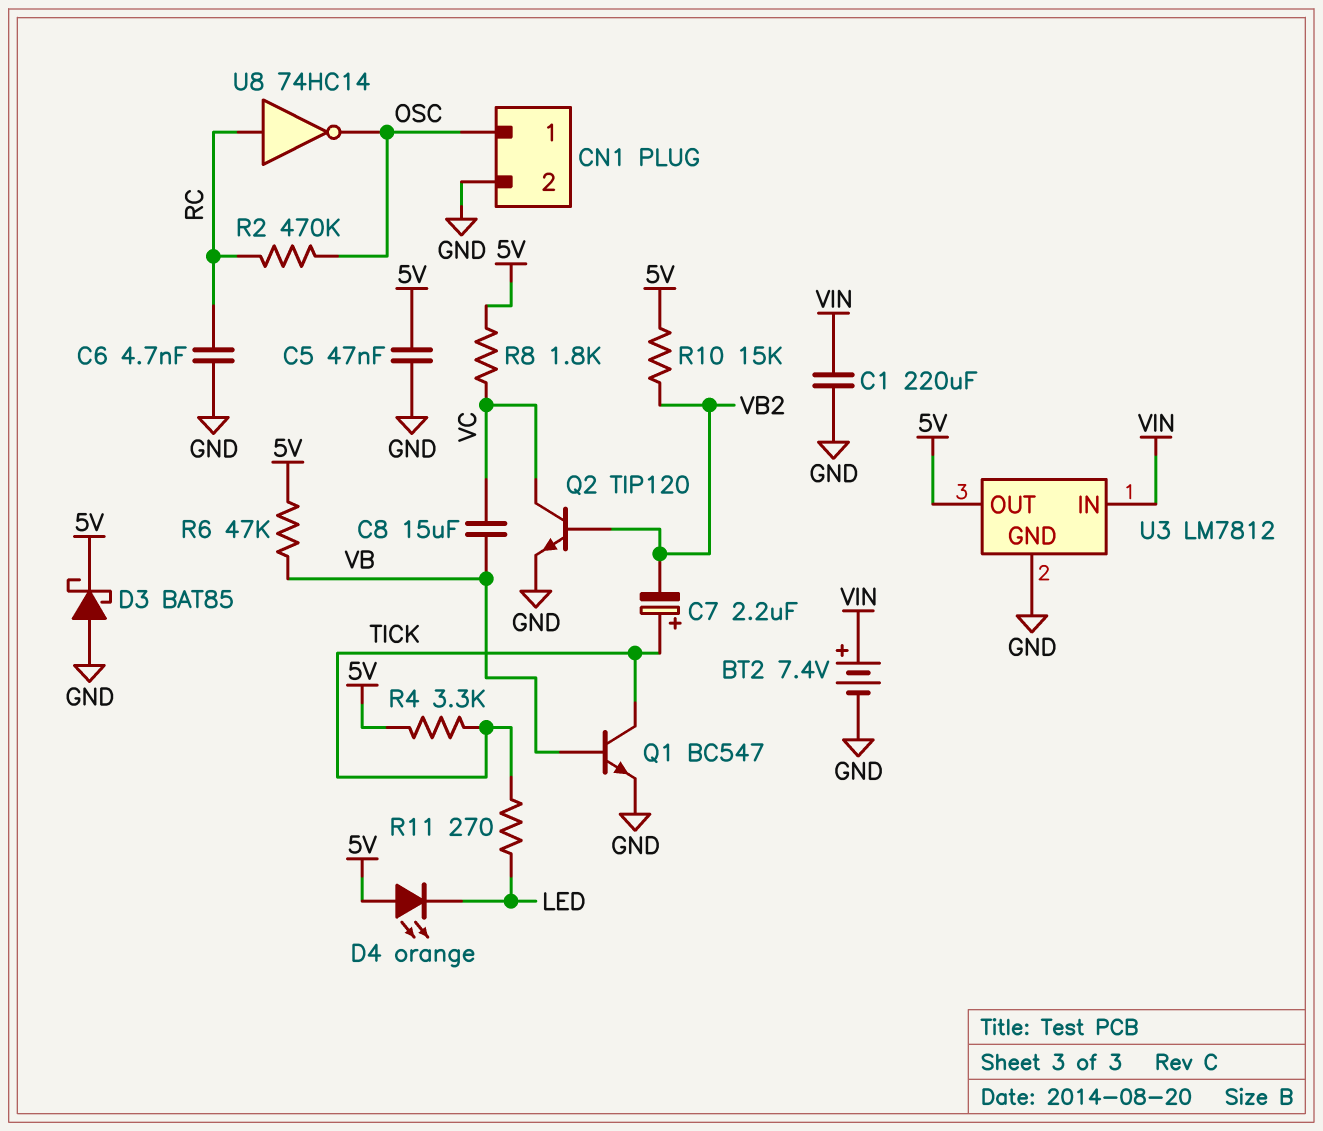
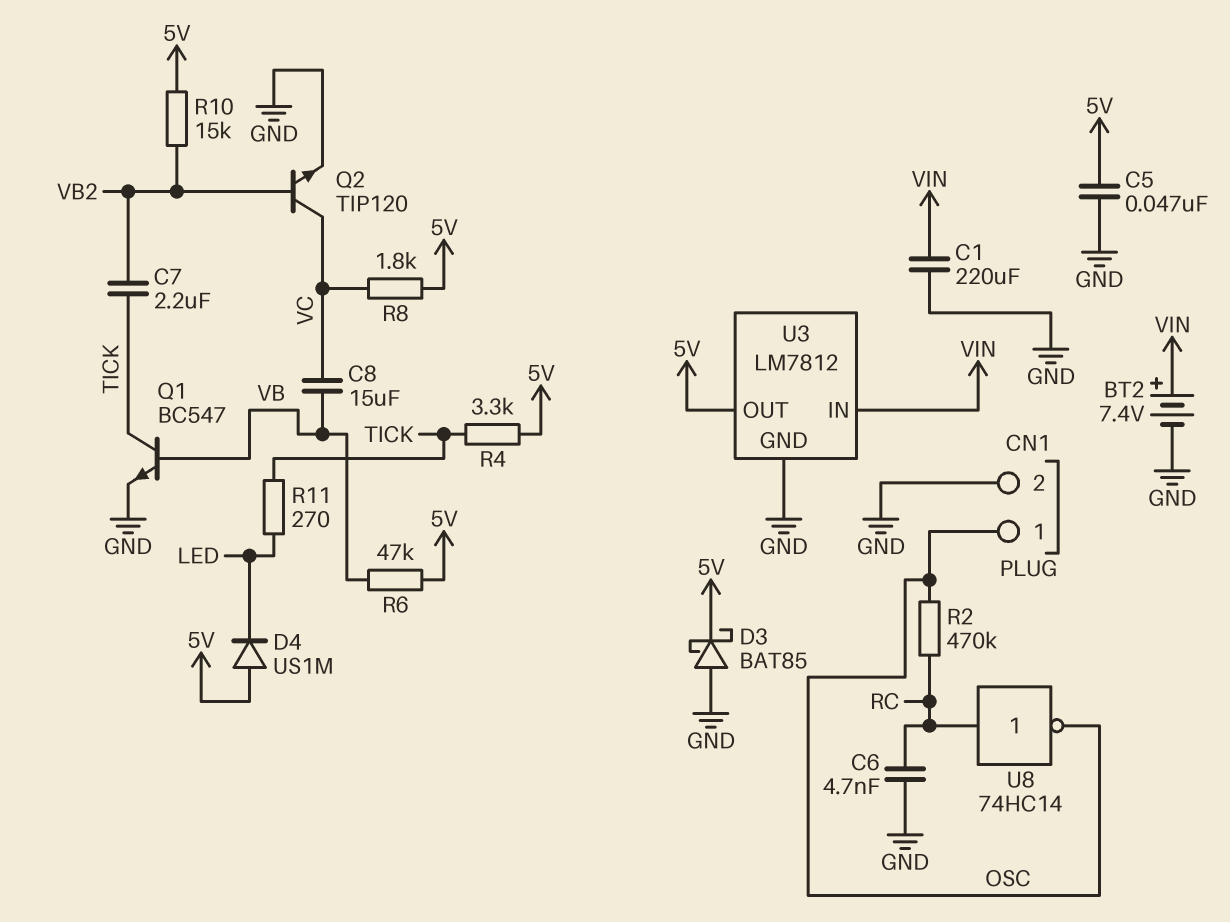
C7: 2.2uF (plus TICK, minus VB2) -> 2.2uF (TICK, VB2)
D4: LED orange (A 5V, K LED) -> diode US1M (A 5V, K LED)

